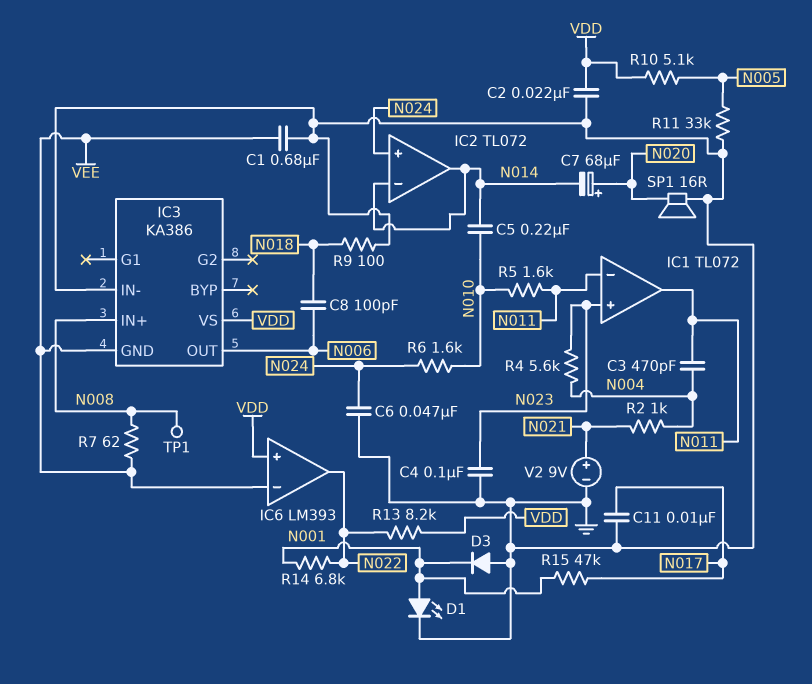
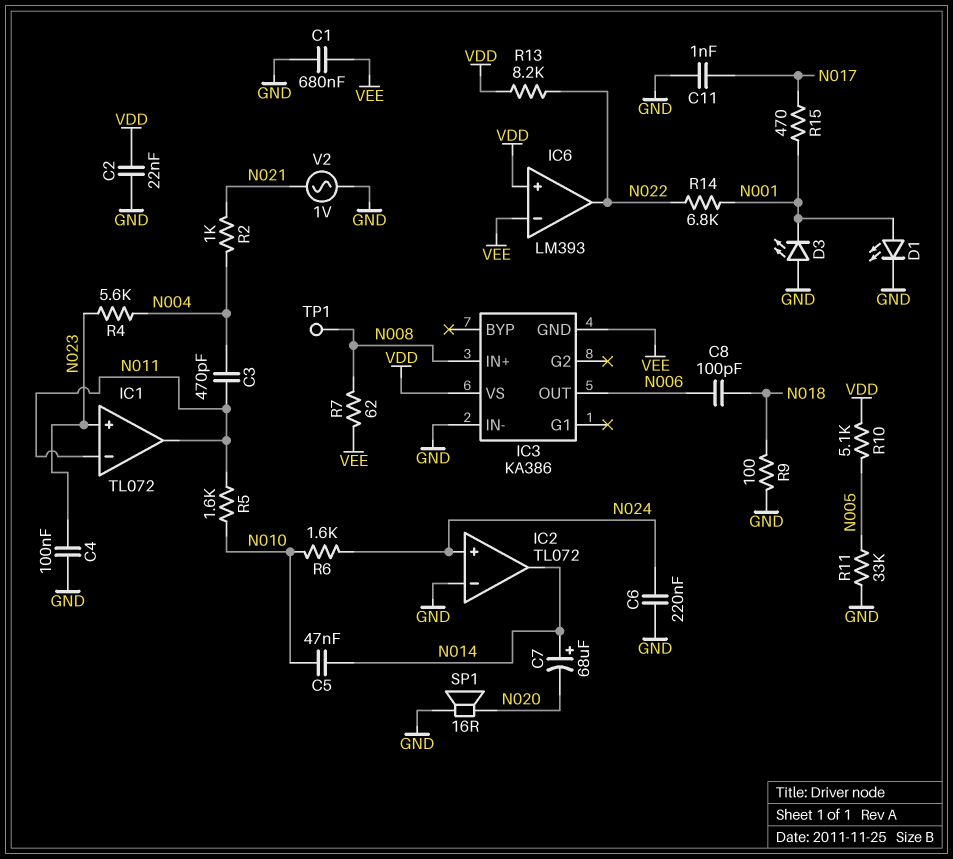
C5: 220nF (N010, N014) -> 47nF (N010, N014)
C6: 47nF (GND, N024) -> 220nF (GND, N024)
C7: 68uF (plus N020, minus N014) -> 68uF (plus N014, minus N020)
C11: 10nF (GND, N017) -> 1nF (GND, N017)
D3: diode (A GND, K N001) -> LED (A GND, K N001)
IC2 pin in-: N014 -> GND
R15: 47k (N001, N017) -> 470 (N001, N017)
V2: 9V (plus N021, minus GND) -> AC 1V (GND, N021)

